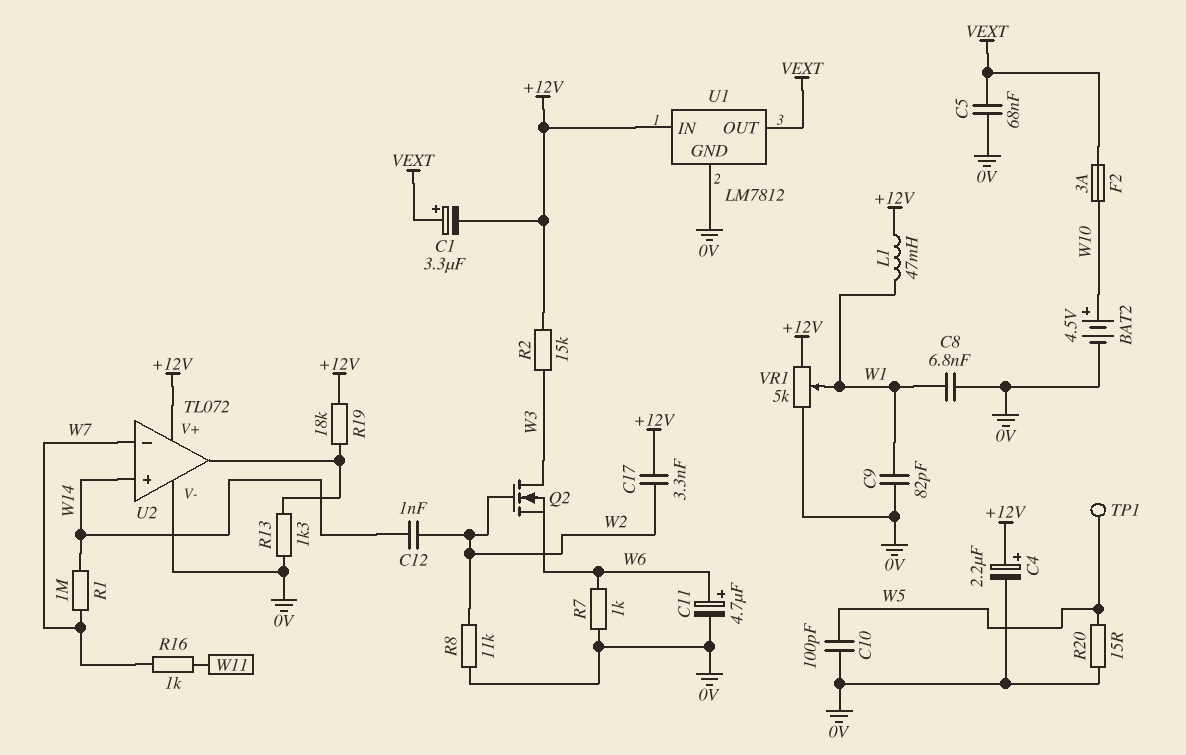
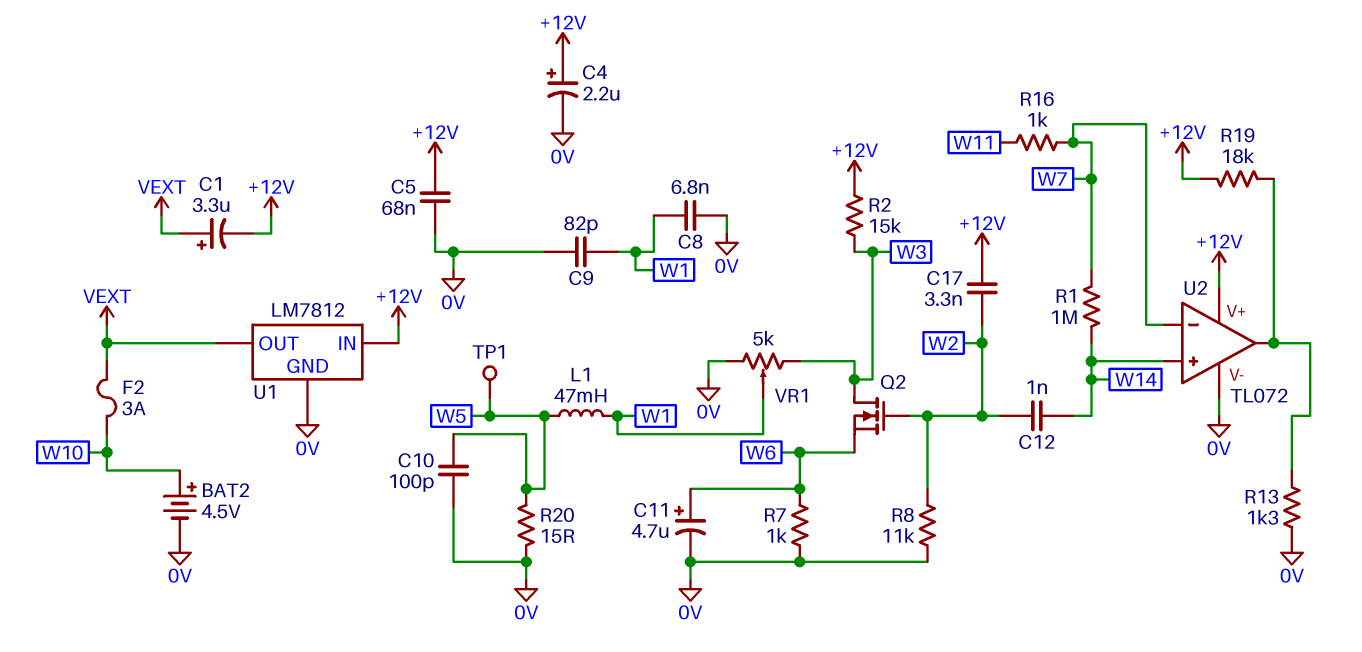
C5: 68nF (0V, VEXT) -> 68nF (+12V, 0V)
L1: 47mH (+12V, W1) -> 47mH (W1, W5)
VR1: 5k (+12V, 0V, wiper W1) -> 5k (0V, W3, wiper W1)

